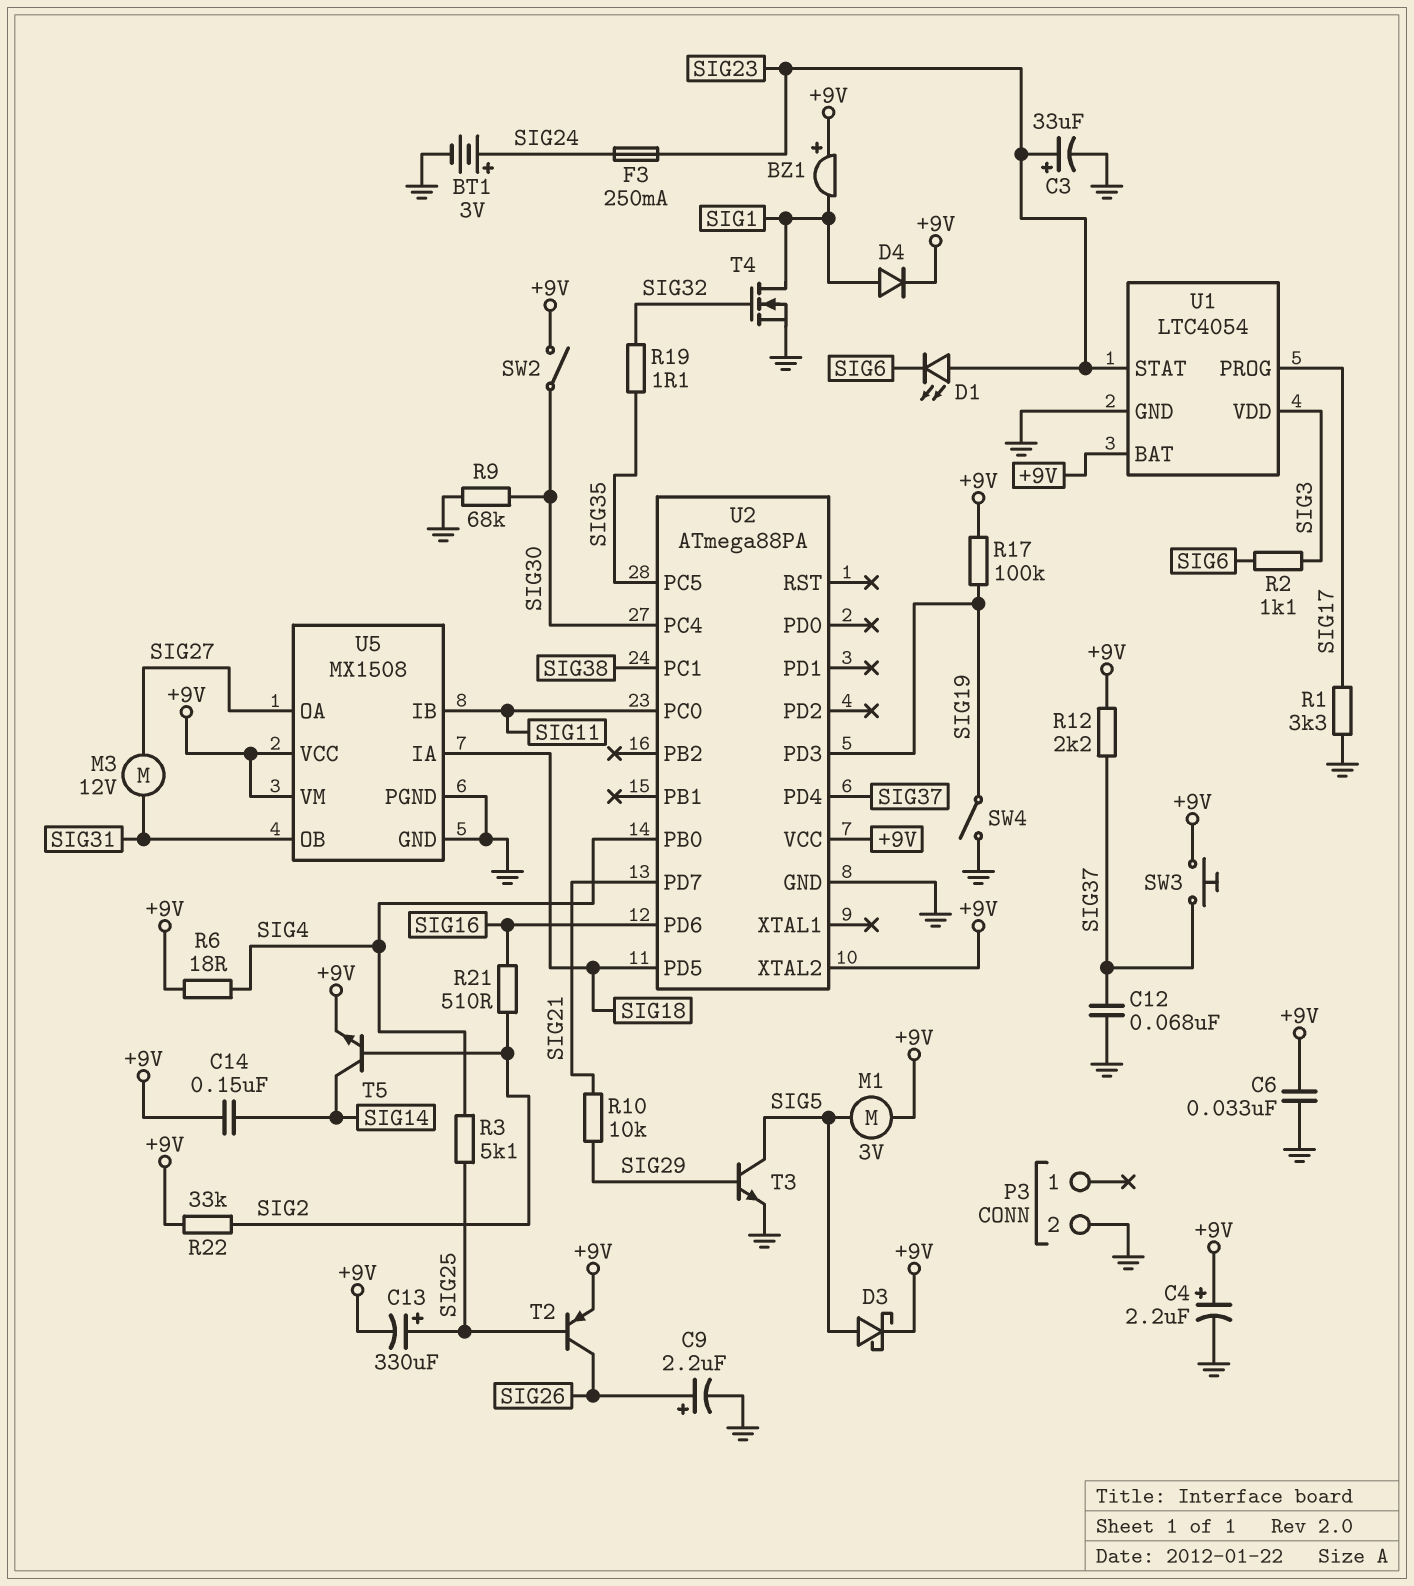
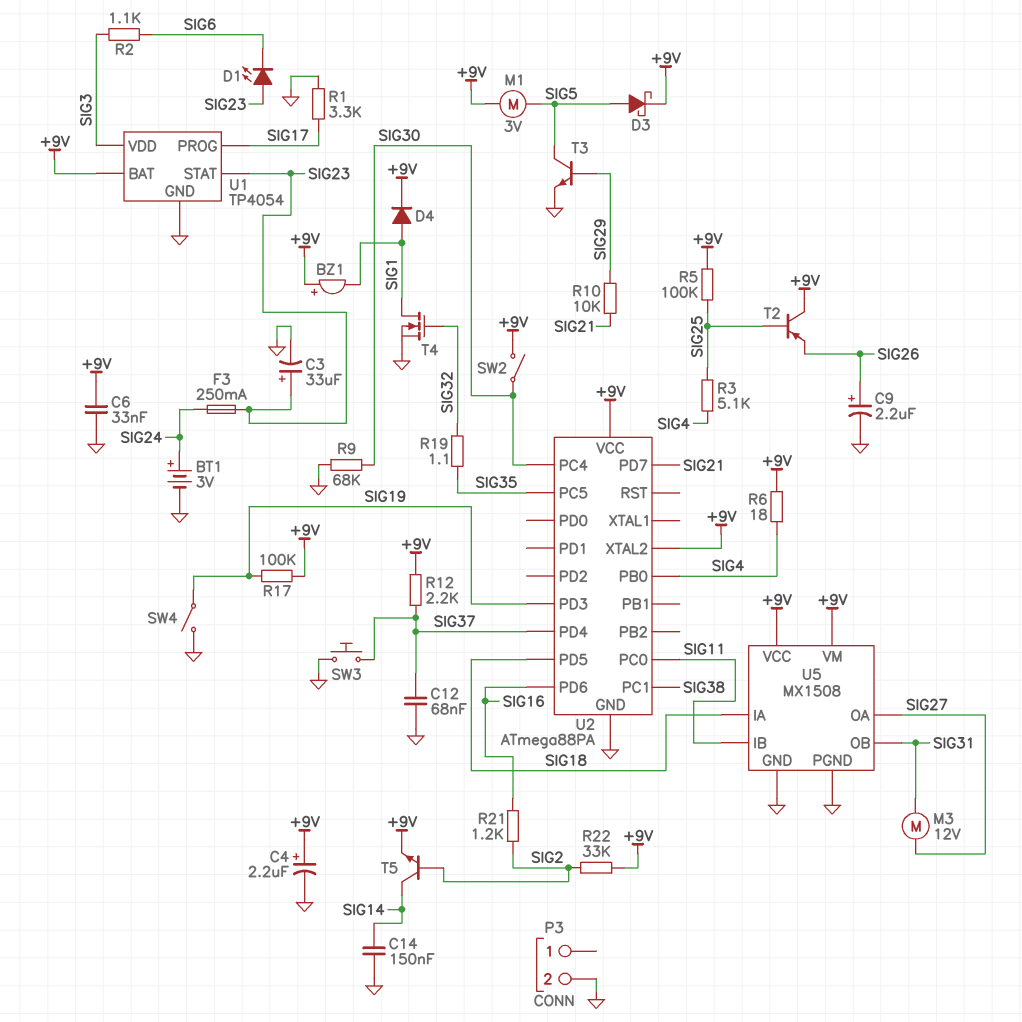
C13: 330uF (plus SIG25, minus +9V) -> none
C14: 150nF (+9V, SIG14) -> 150nF (GND, SIG14)
R5: none -> 100k (+9V, SIG25)
R21: 510 (SIG2, SIG16) -> 1.2k (SIG2, SIG16)
SW3: button (+9V, SIG37) -> button (GND, SIG37)
T2: PNP (B SIG25, C SIG26, E +9V) -> PNP (B SIG25, C +9V, E SIG26)
U1: LTC4054 -> TP4054

